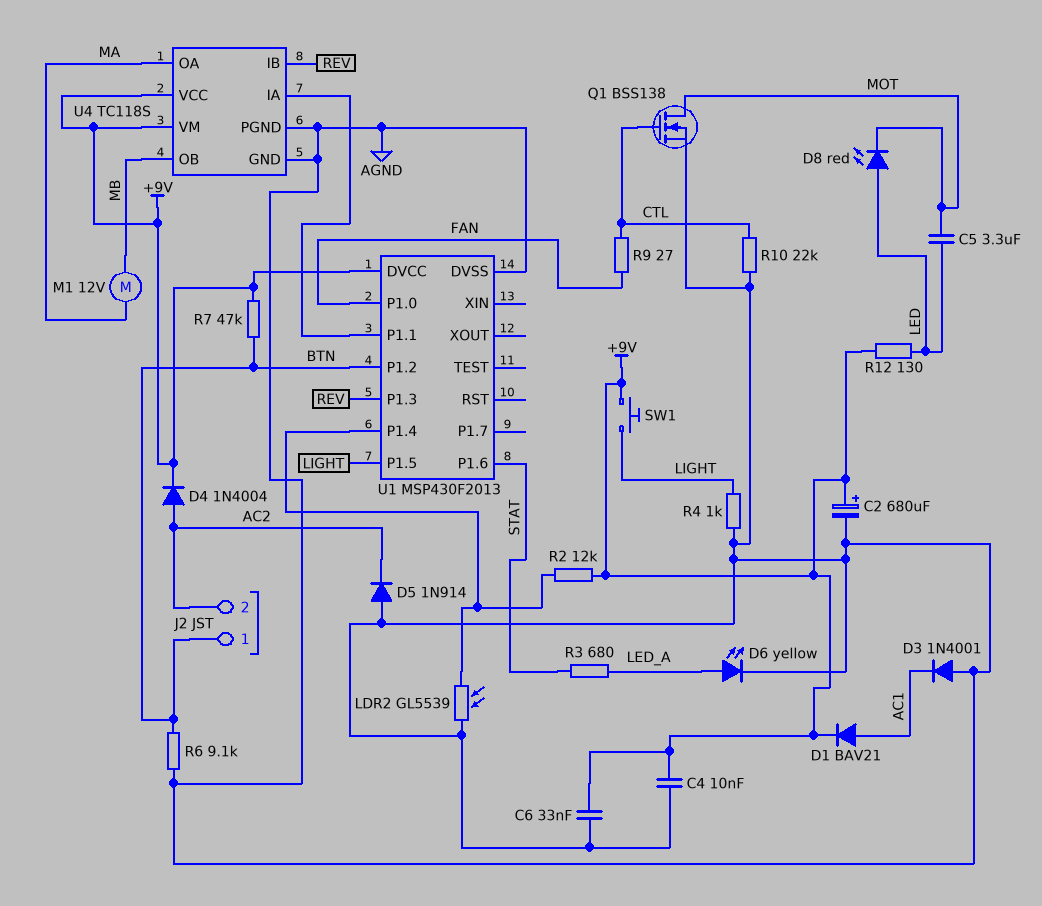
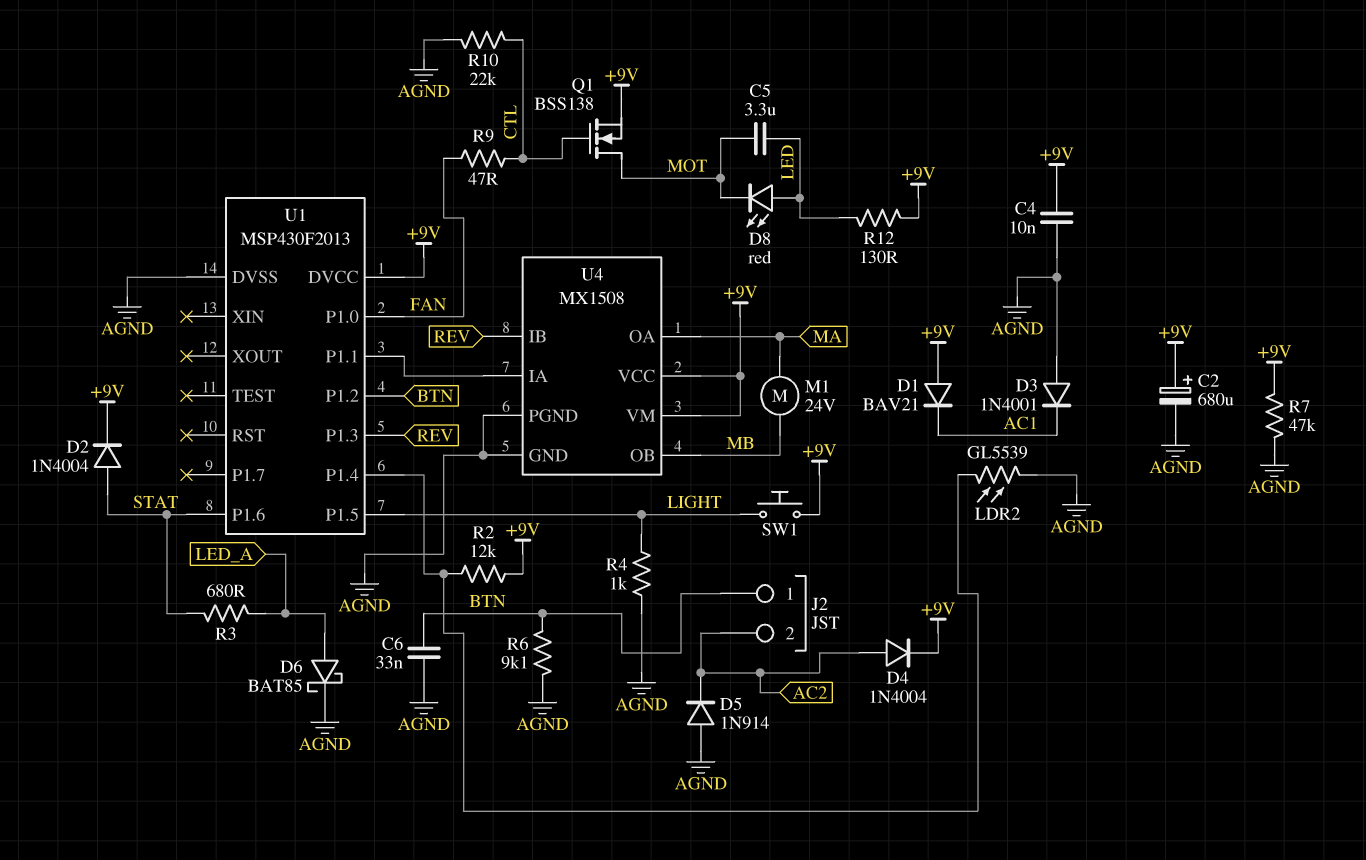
C6: 33nF (+9V, AGND) -> 33nF (AGND, BTN)
D1: diode BAV21 (A AC1, K +9V) -> diode BAV21 (A +9V, K AC1)
D2: none -> diode 1N4004 (A STAT, K +9V)
D6: LED yellow (A LED_A, K AGND) -> schottky BAT85 (A LED_A, K AGND)
M1: motor 12V (MA, MB) -> motor 24V (MA, MB)
Q1: NMOS BSS138 (G CTL, D MOT, S AGND) -> NMOS BSS138 (G CTL, D MOT, S +9V)
R7: 47k (+9V, BTN) -> 47k (+9V, AGND)
R9: 27 (CTL, FAN) -> 47 (CTL, FAN)
U4: TC118S -> MX1508

